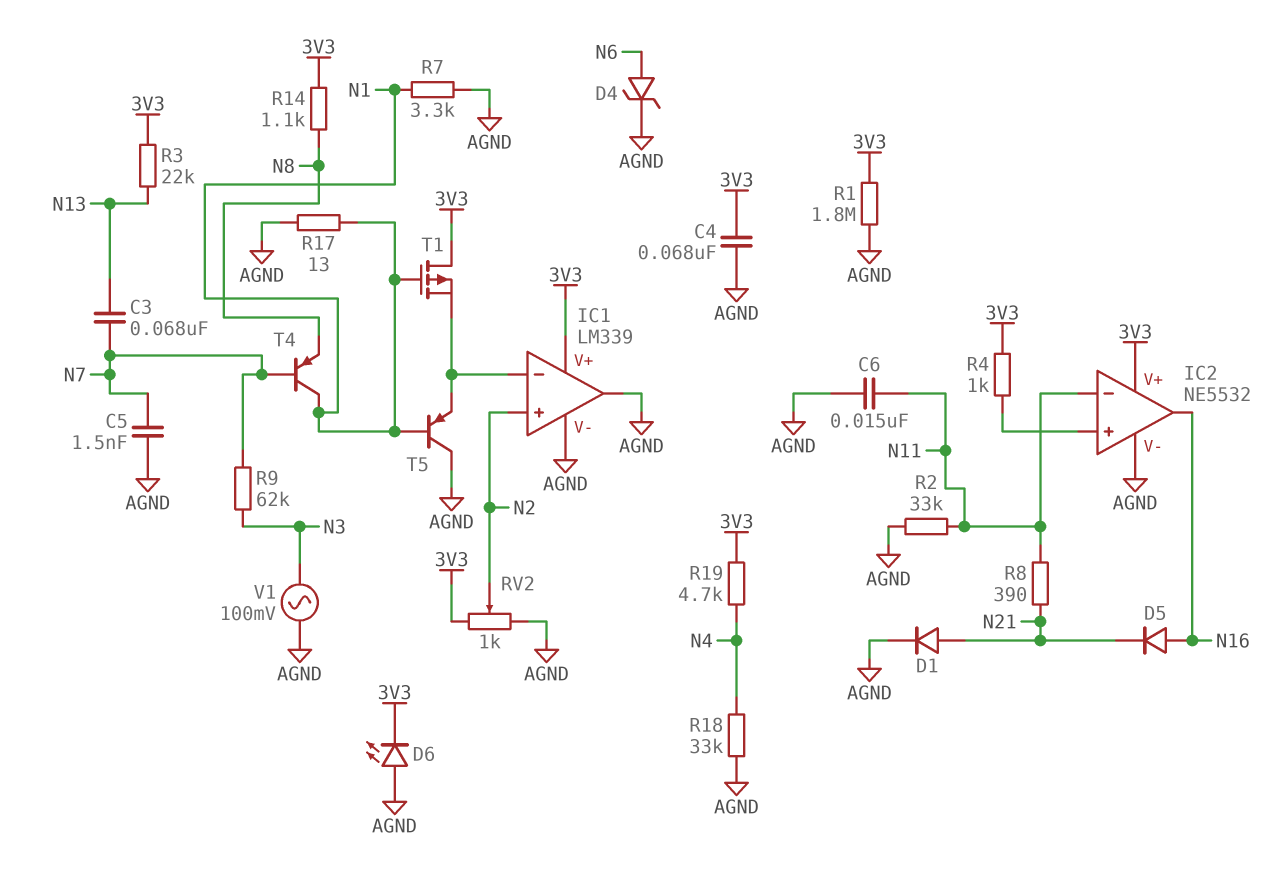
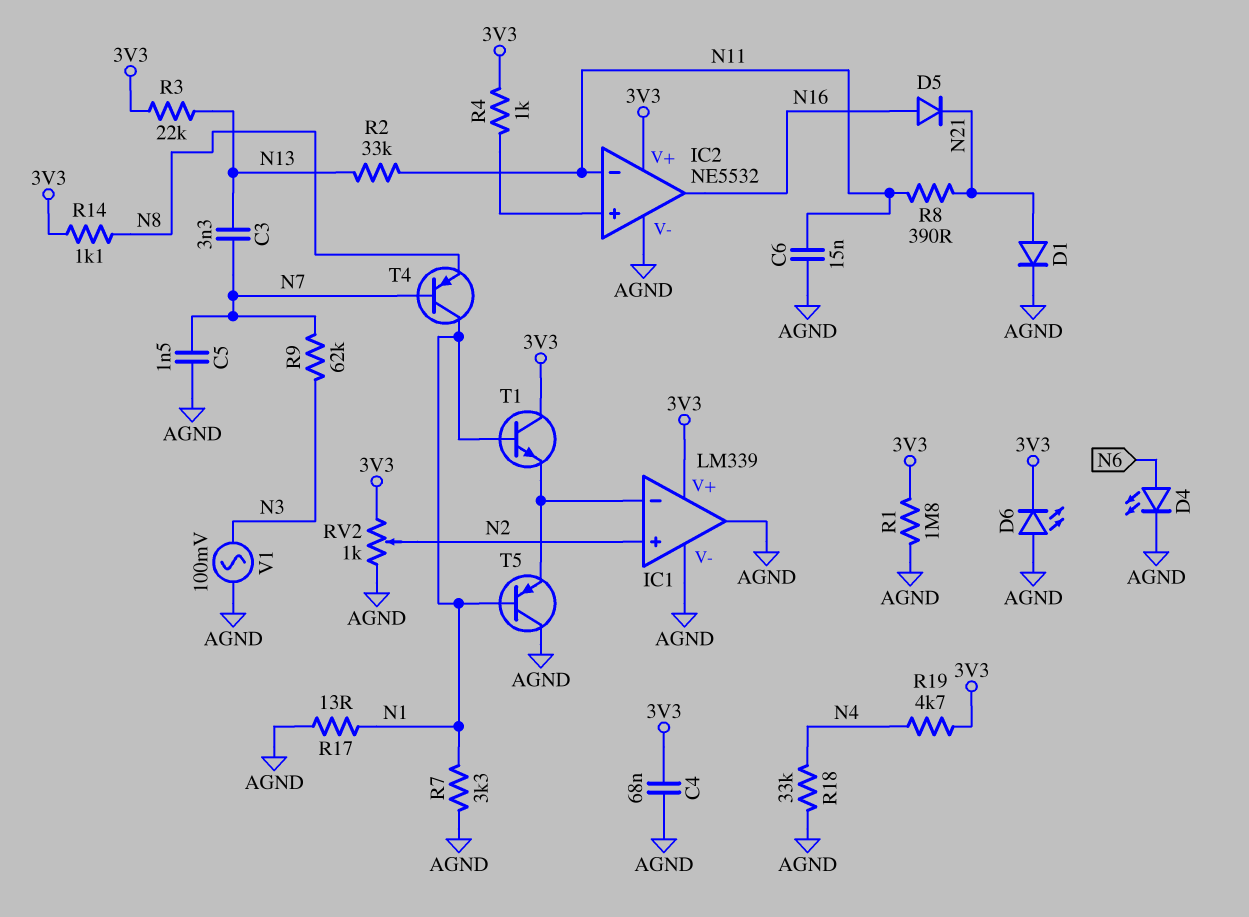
C3: 68nF (N7, N13) -> 3.3nF (N7, N13)
D4: zener (A N6, K AGND) -> LED (A N6, K AGND)
R2: 33k (AGND, N11) -> 33k (N11, N13)
T1: PMOS (G N1, D 3V3, S IC1/in-) -> NPN (B N1, C 3V3, E IC1/in-)

